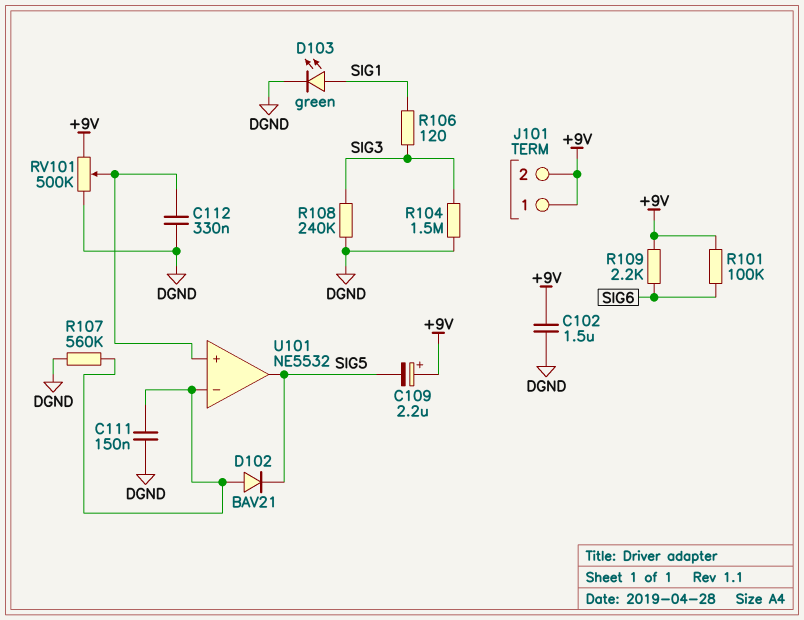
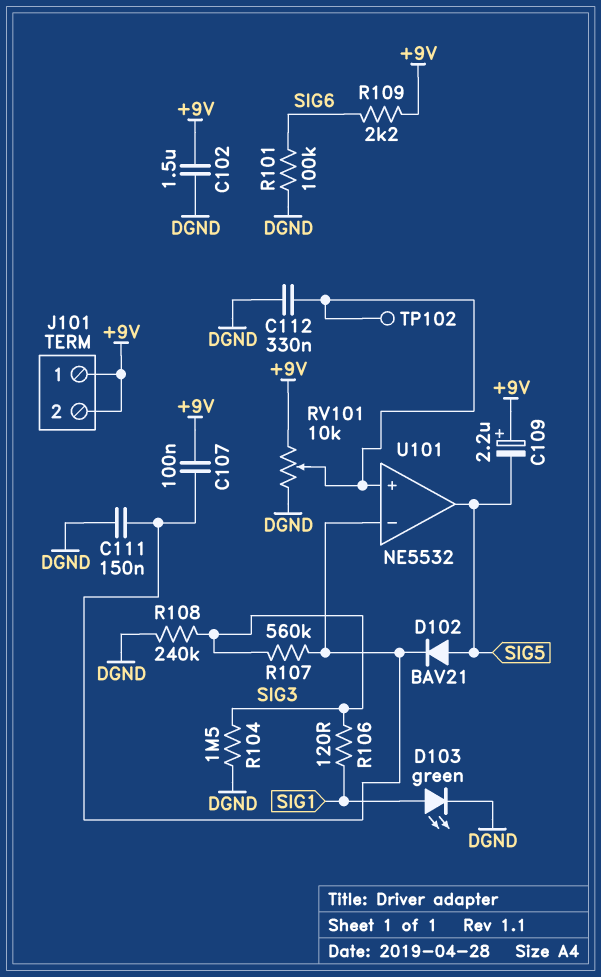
C107: none -> 100nF (+9V, U101/in-)
D102: diode BAV21 (A U101/in-, K SIG5) -> diode BAV21 (A SIG5, K U101/in-)
R101: 100k (+9V, SIG6) -> 100k (DGND, SIG6)
R107: 560k (DGND, U101/in-) -> 560k (SIG3, U101/in-)
RV101: 500k (+9V, DGND, wiper U101/in+) -> 10k (+9V, DGND, wiper U101/in+)
TP102: none -> test point (U101/in+)

